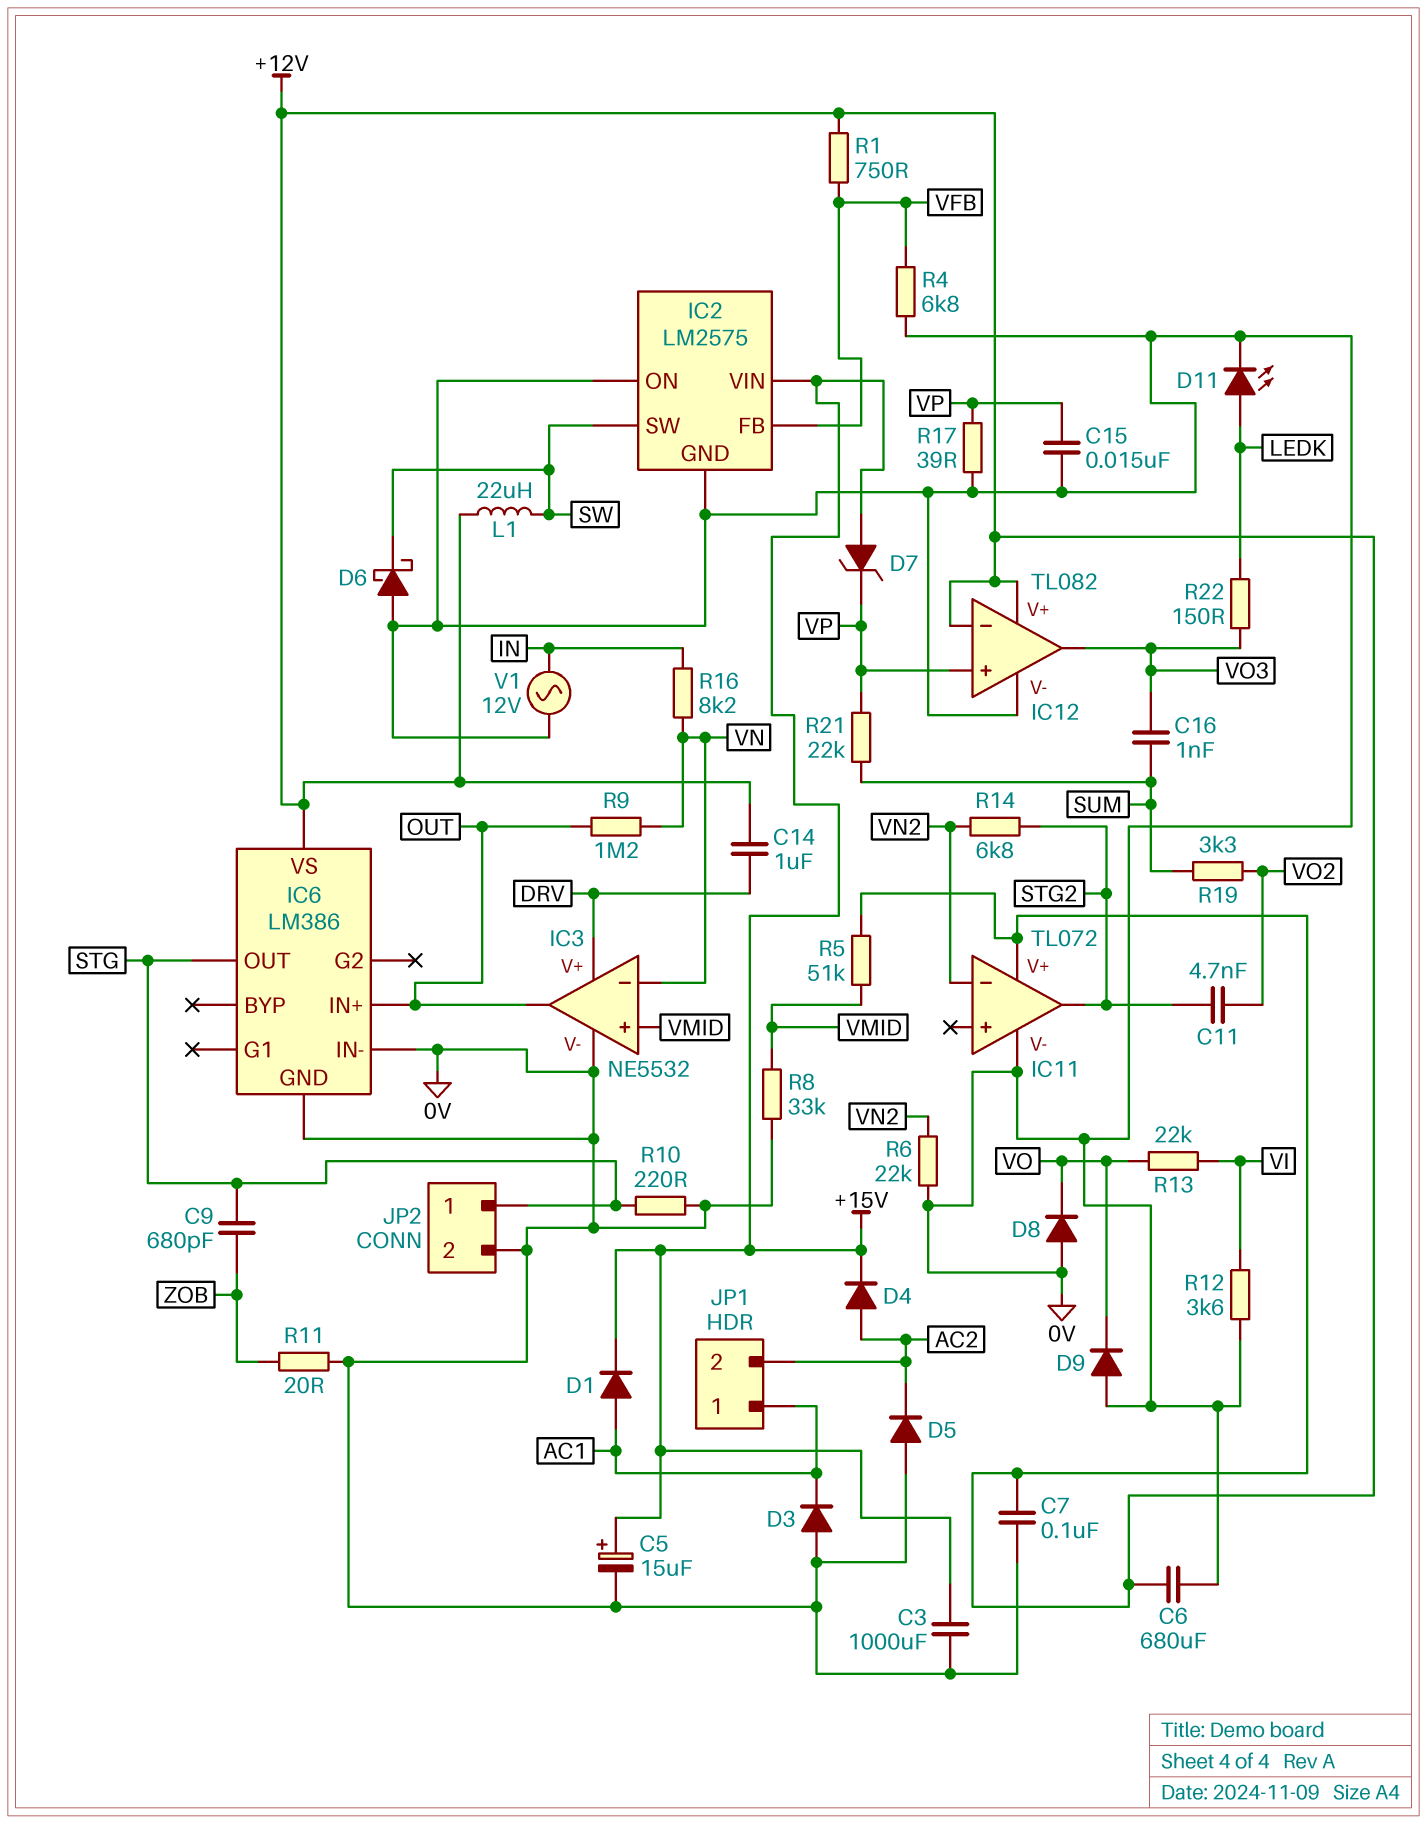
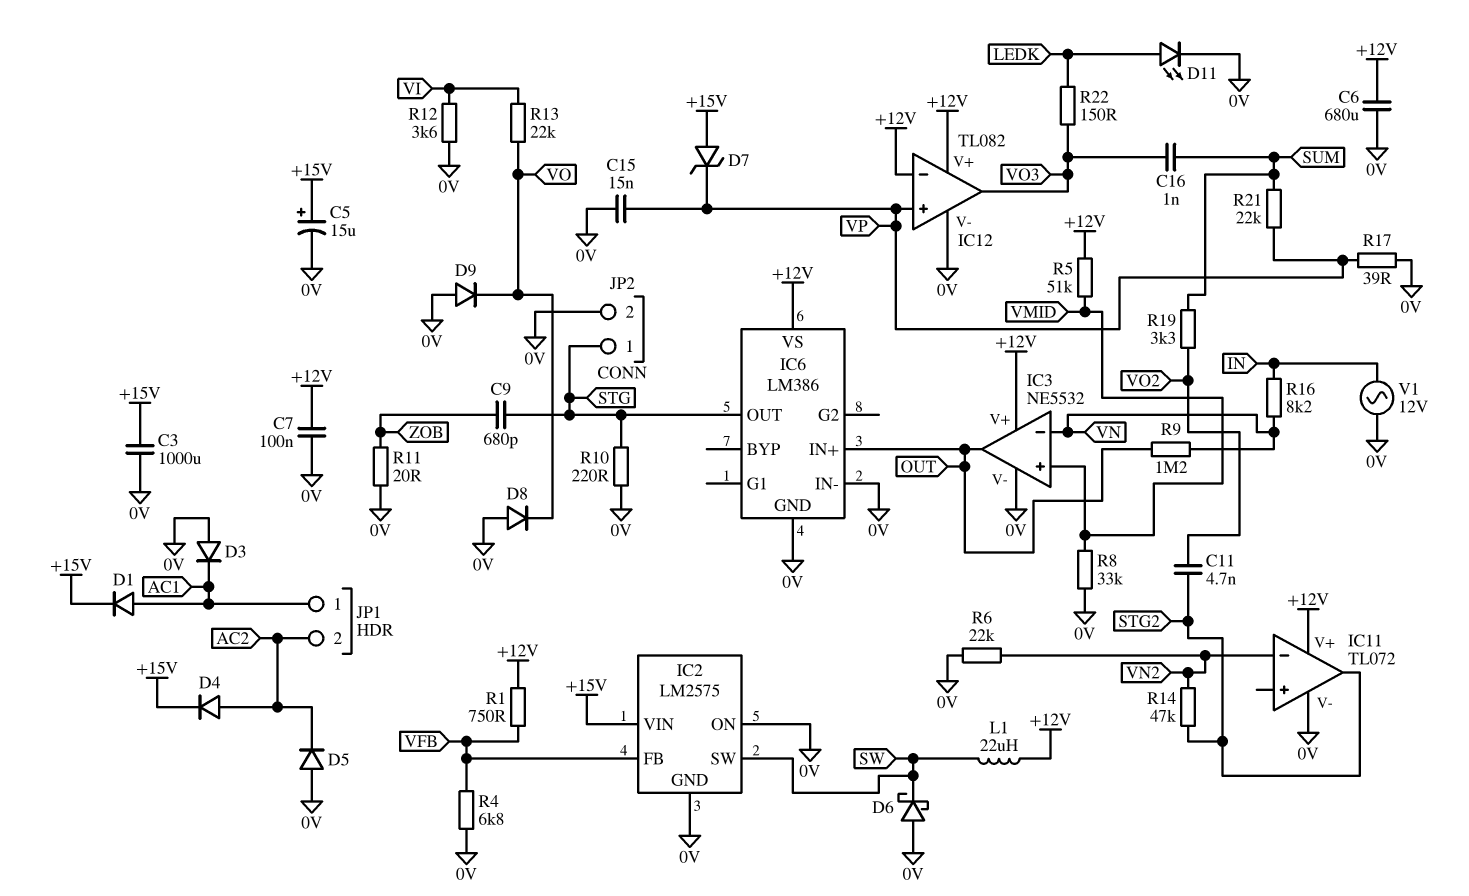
C14: 1uF (+12V, DRV) -> none
IC3 pin V+: DRV -> +12V
R14: 6.8k (STG2, VN2) -> 47k (STG2, VN2)

